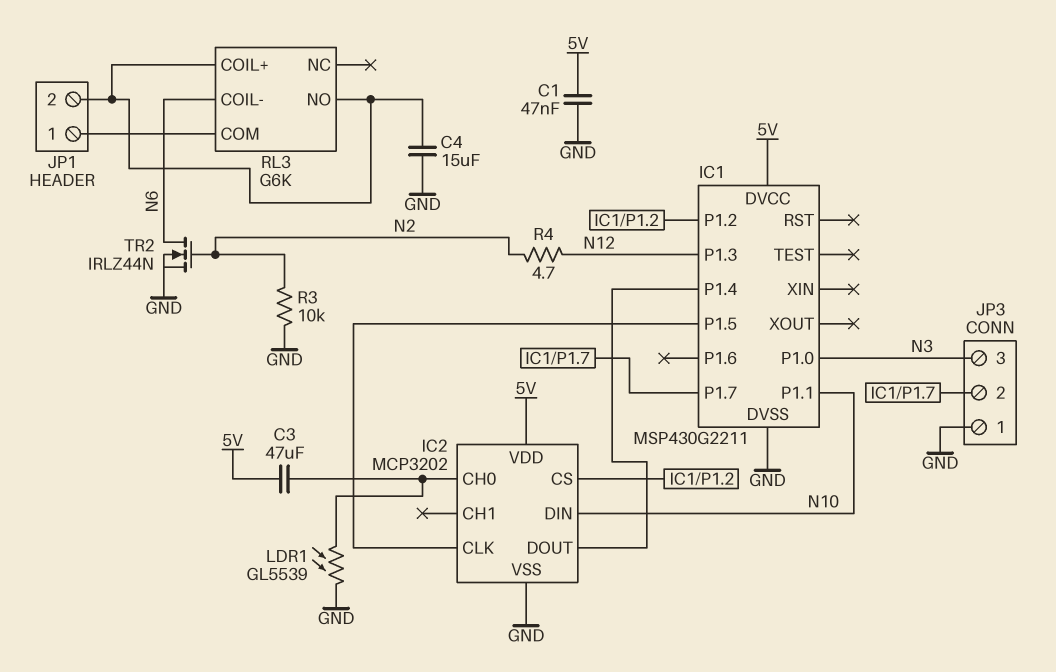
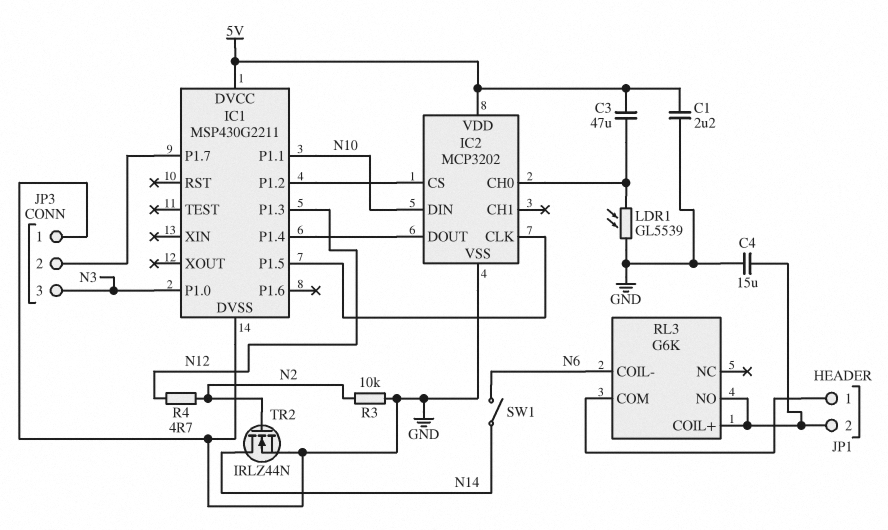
C1: 47nF (5V, GND) -> 2.2uF (5V, GND)
SW1: none -> switch (N6, N14)
TR2: NMOS IRLZ44N (G N2, D N6, S GND) -> NMOS IRLZ44N (G N2, D N14, S GND)

